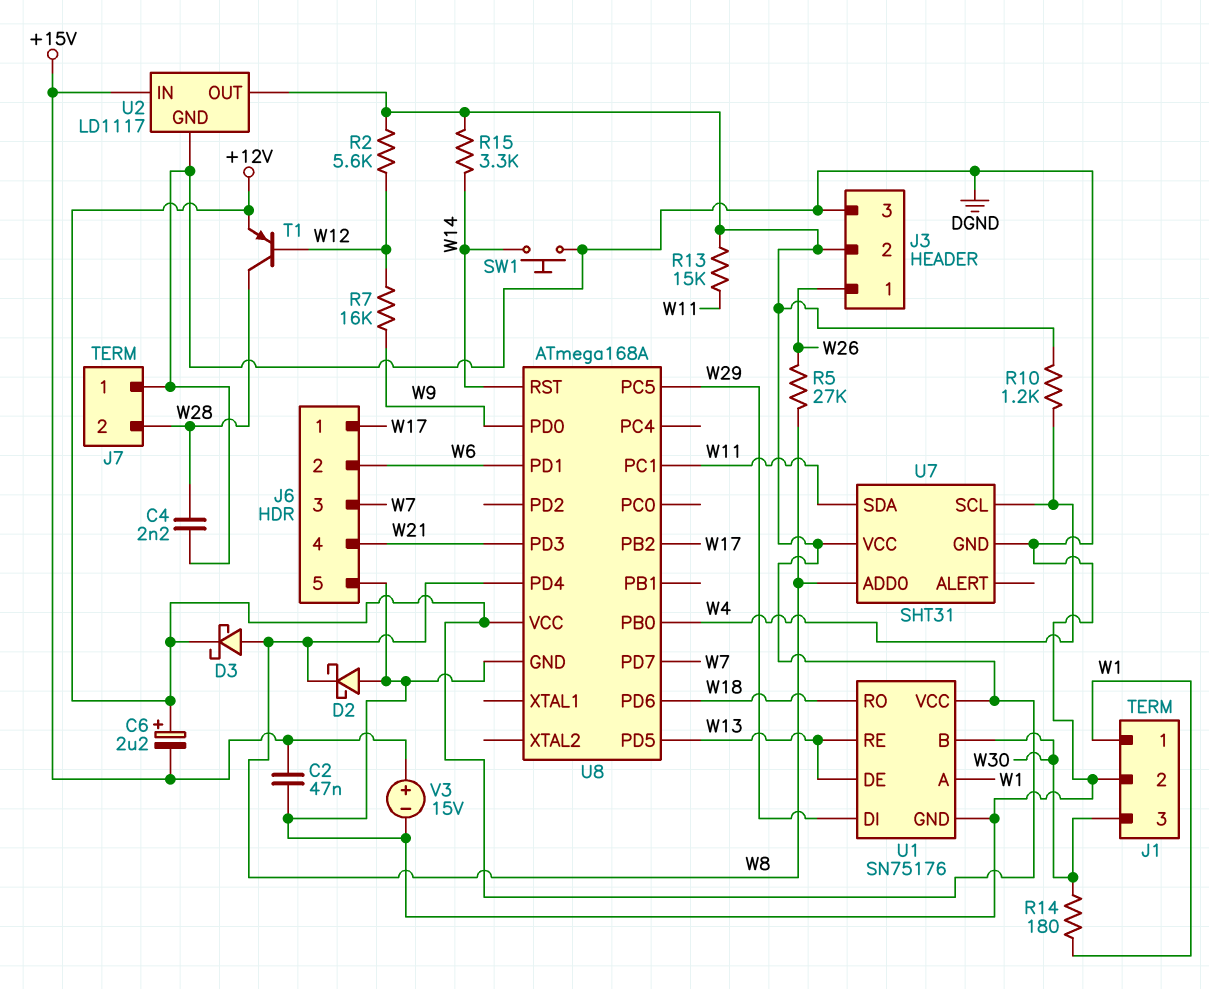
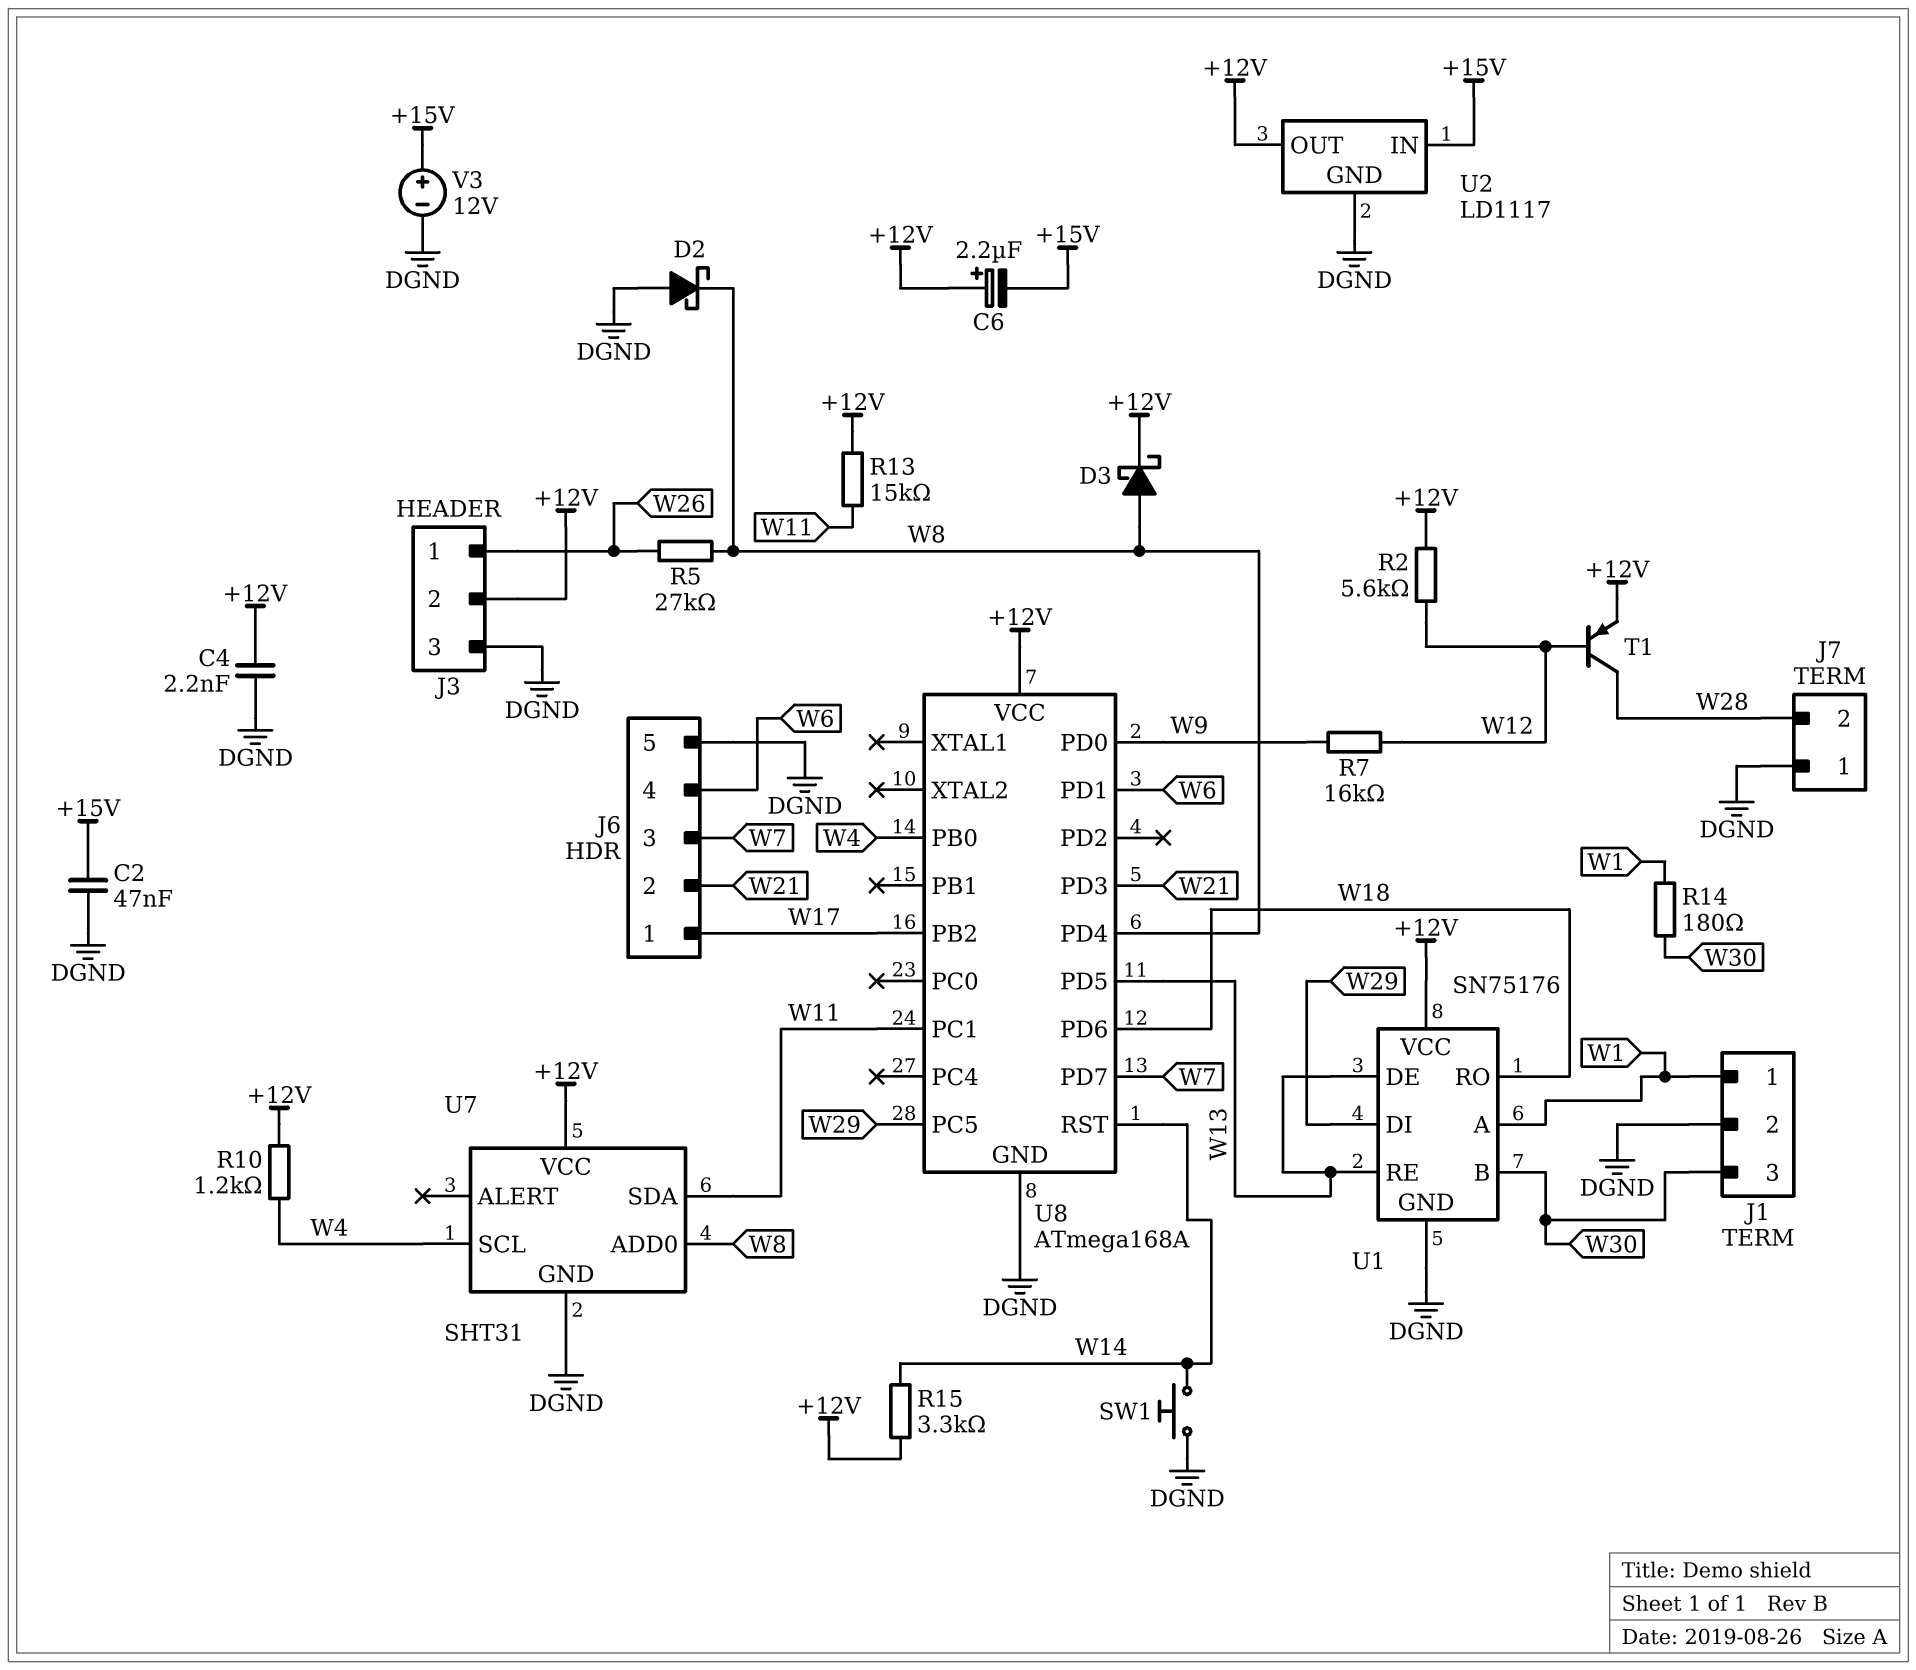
C4: 2.2nF (DGND, W28) -> 2.2nF (+12V, DGND)
J6 pin 2: W6 -> W21
J6 pin 4: W21 -> W6
V3: 15V (plus +15V, minus DGND) -> 12V (plus +15V, minus DGND)

